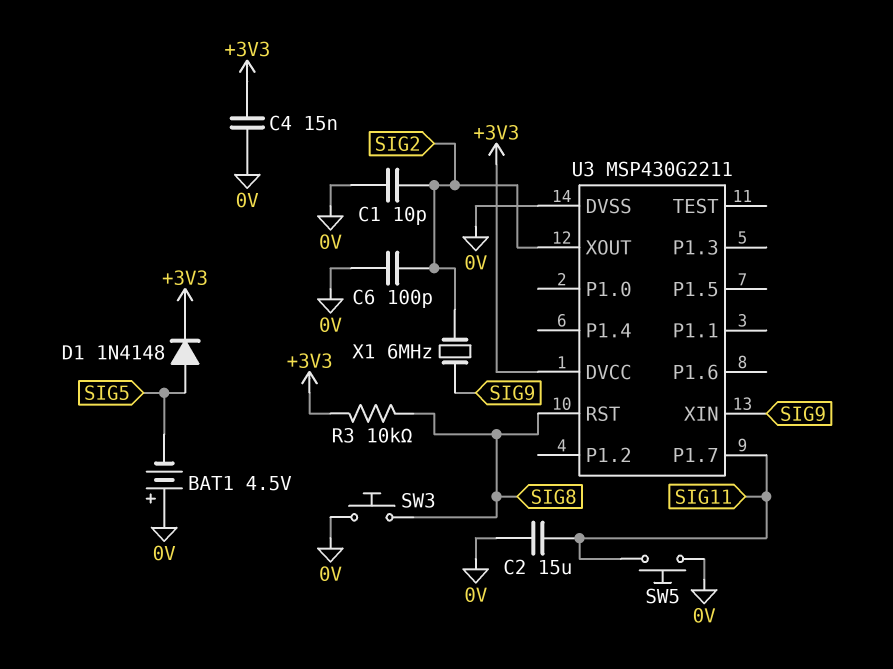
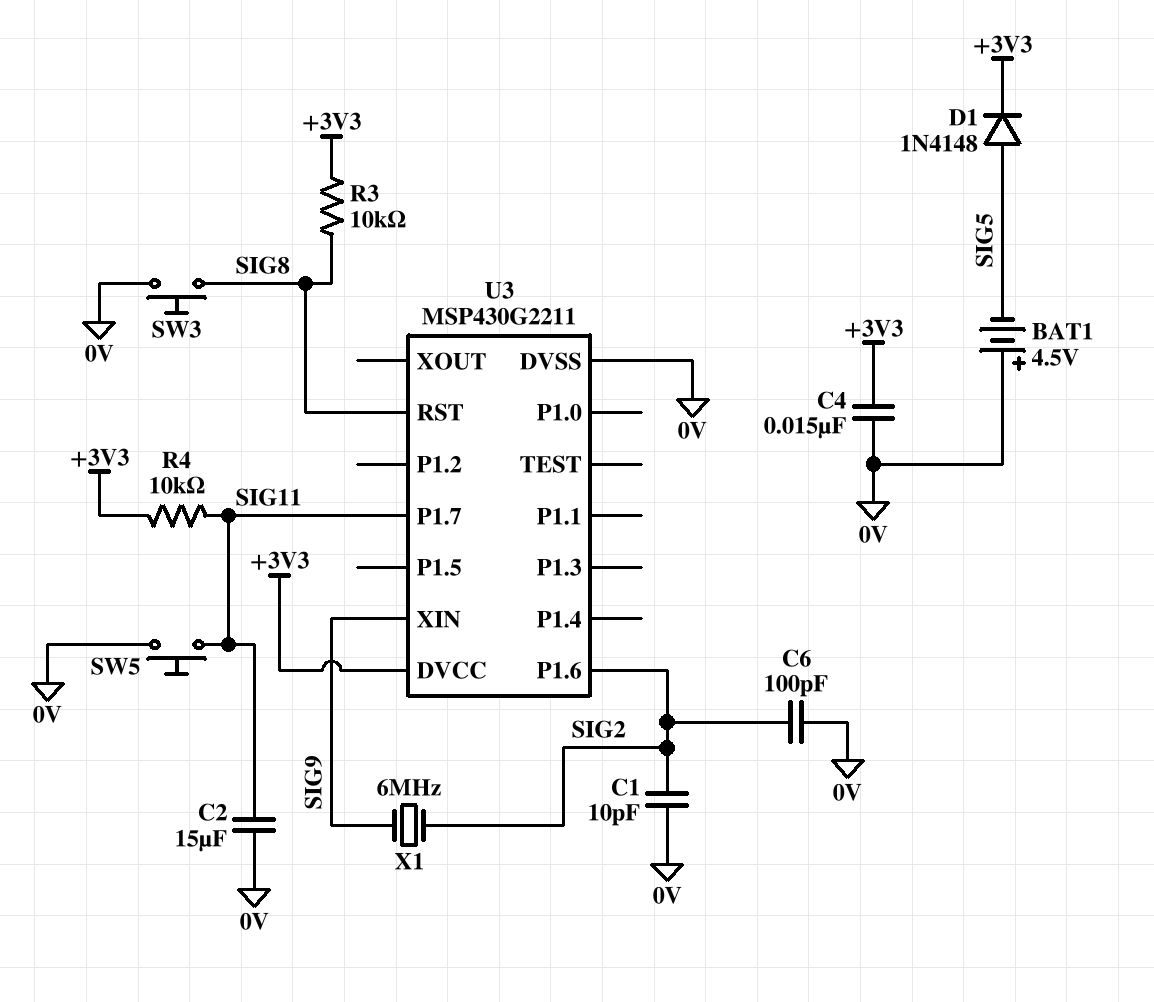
R4: none -> 10k (+3V3, SIG11)
U3 pin P1.6: none -> SIG2
U3 pin XOUT: SIG2 -> none

